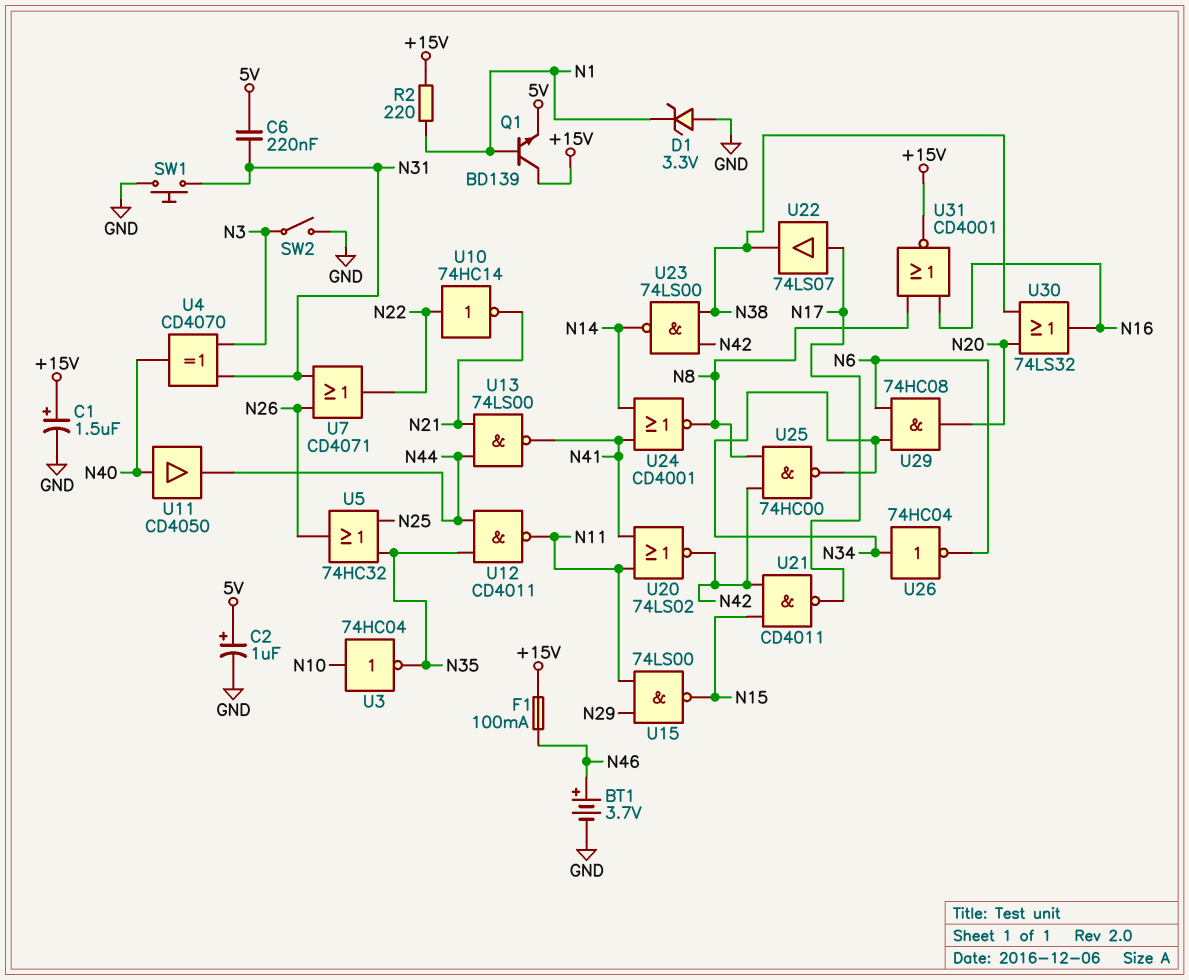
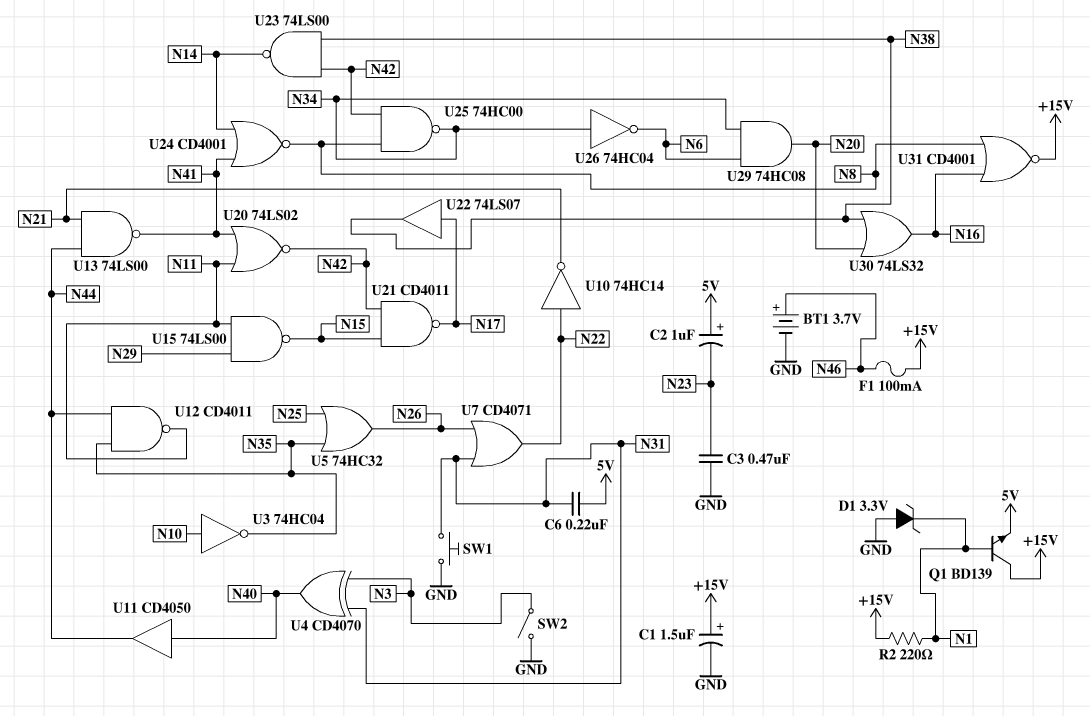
C2: 1uF (plus 5V, minus GND) -> 1uF (plus 5V, minus N23)
C3: none -> 470nF (GND, N23)

